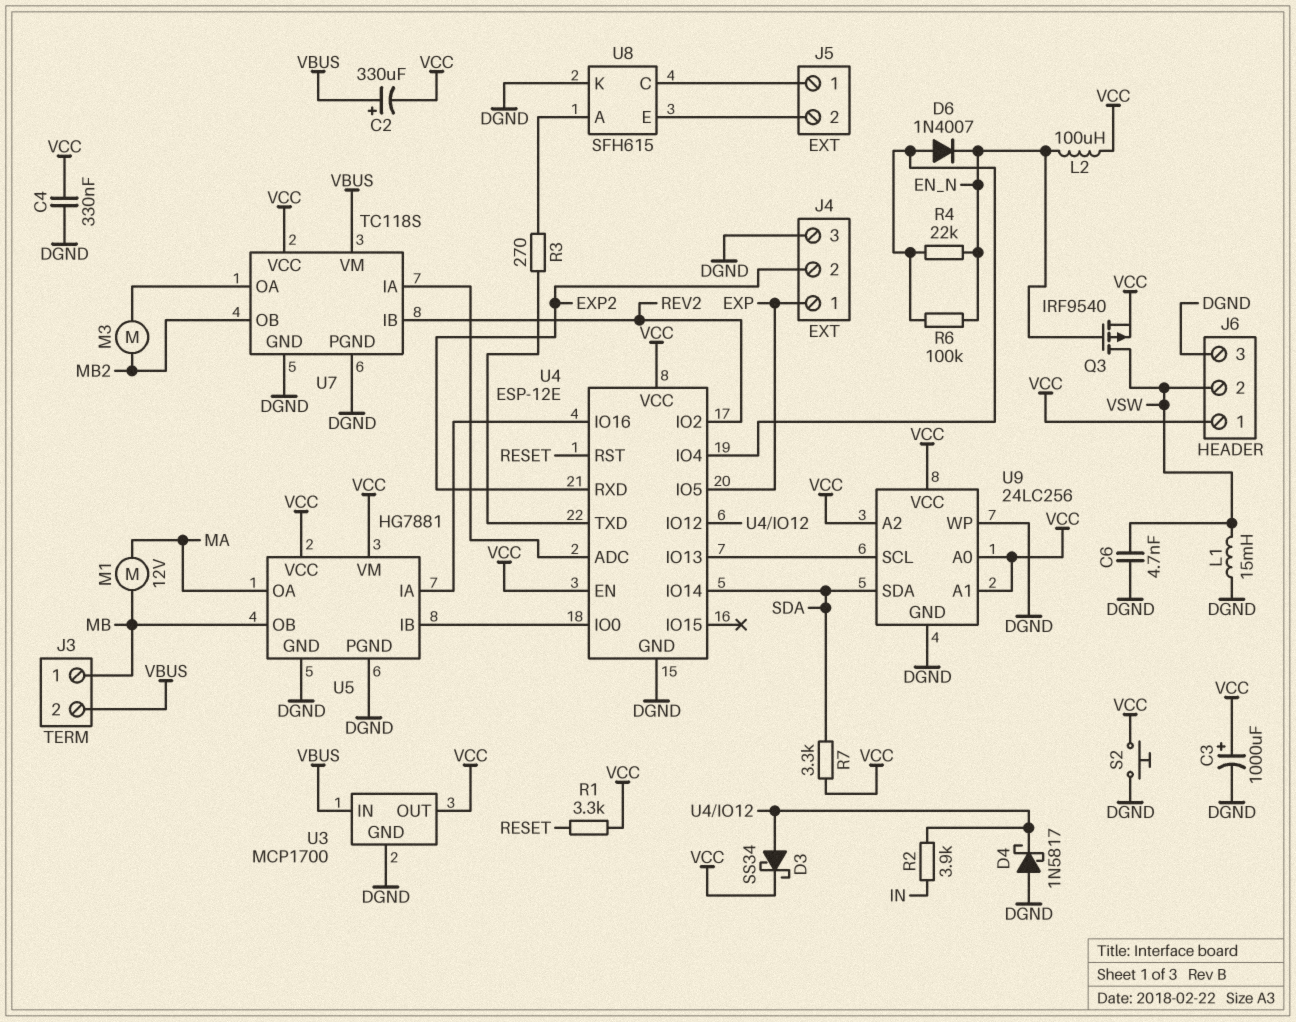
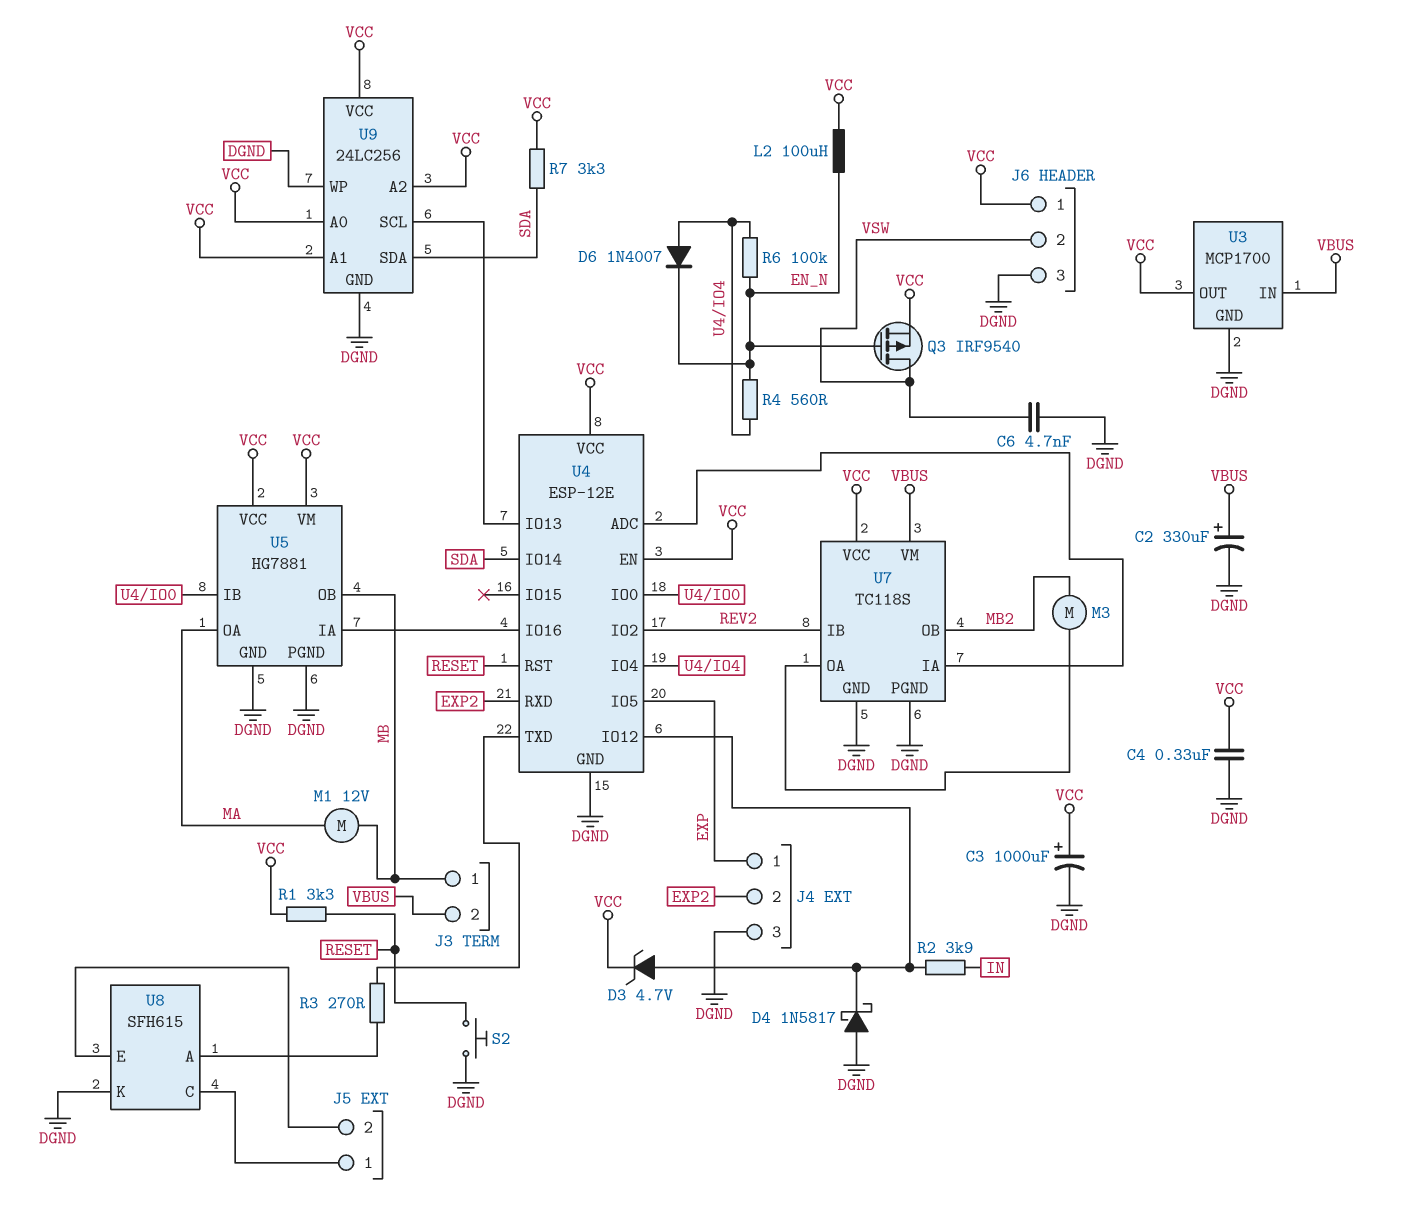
C2: 330uF (plus VBUS, minus VCC) -> 330uF (plus VBUS, minus DGND)
D3: schottky SS34 (A U4/IO12, K VCC) -> zener 4.7V (A U4/IO12, K VCC)
L1: 15mH (DGND, VSW) -> none
R4: 22k (EN_N, U4/IO4) -> 560 (EN_N, U4/IO4)
S2: button (DGND, VCC) -> button (DGND, RESET)

